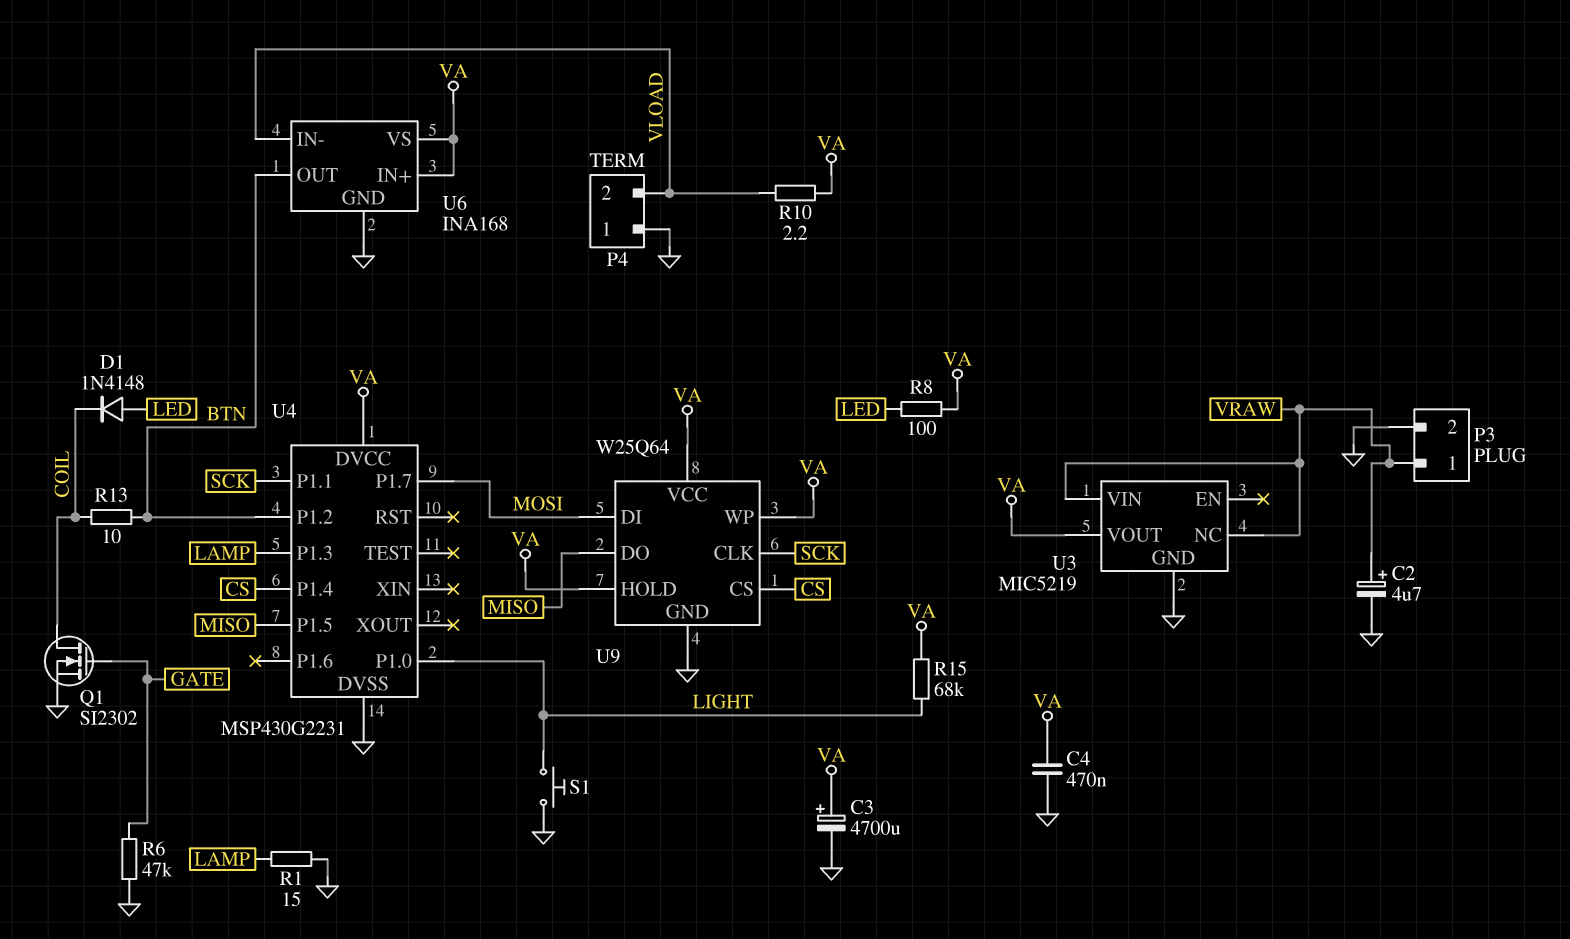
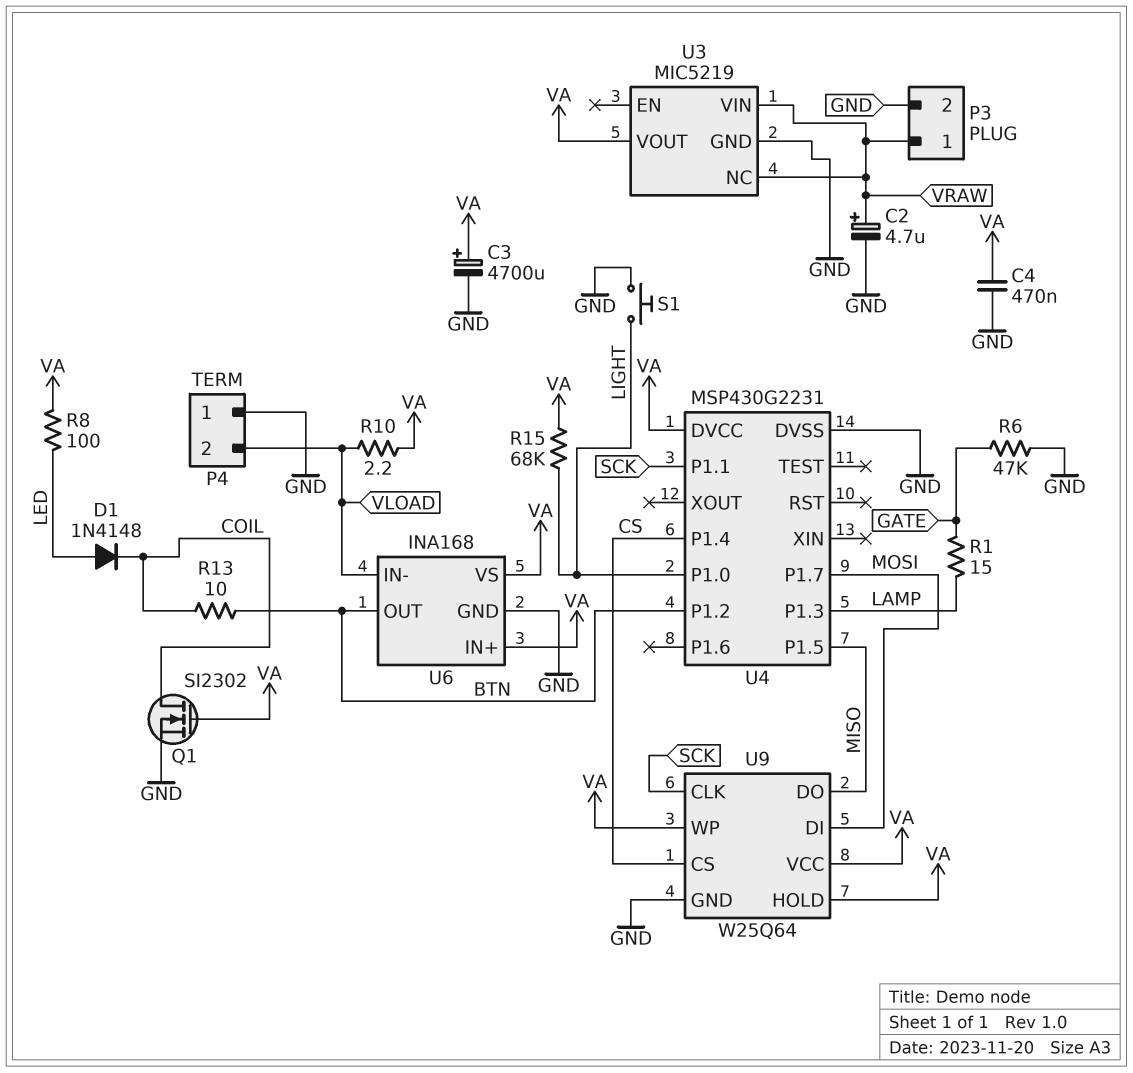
Q1: NMOS SI2302 (G GATE, D COIL, S GND) -> NMOS SI2302 (G VA, D COIL, S GND)
R1: 15 (GND, LAMP) -> 15 (GATE, LAMP)

